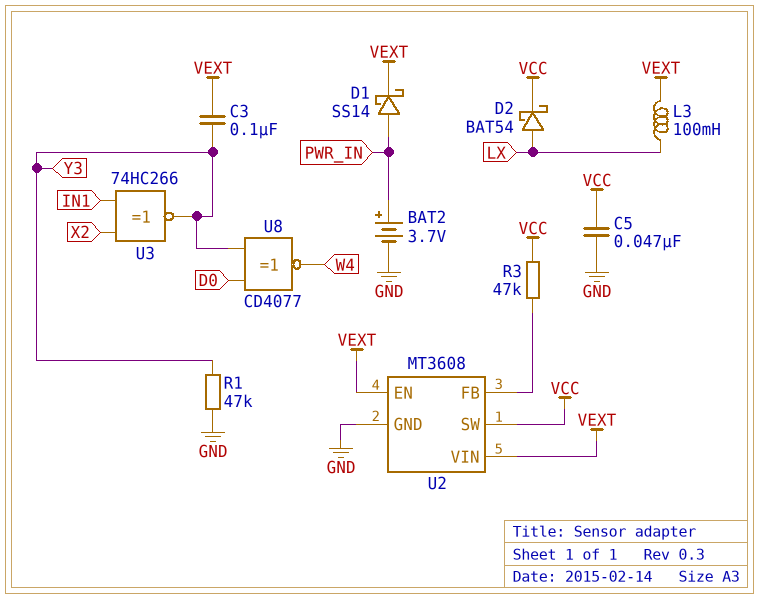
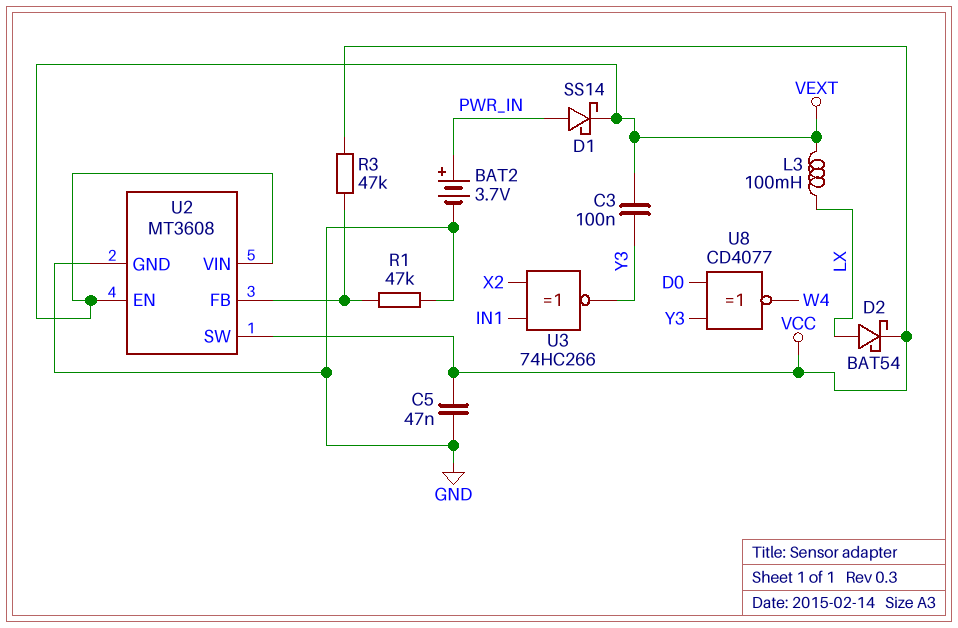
R1: 47k (GND, Y3) -> 47k (GND, U2/FB)

